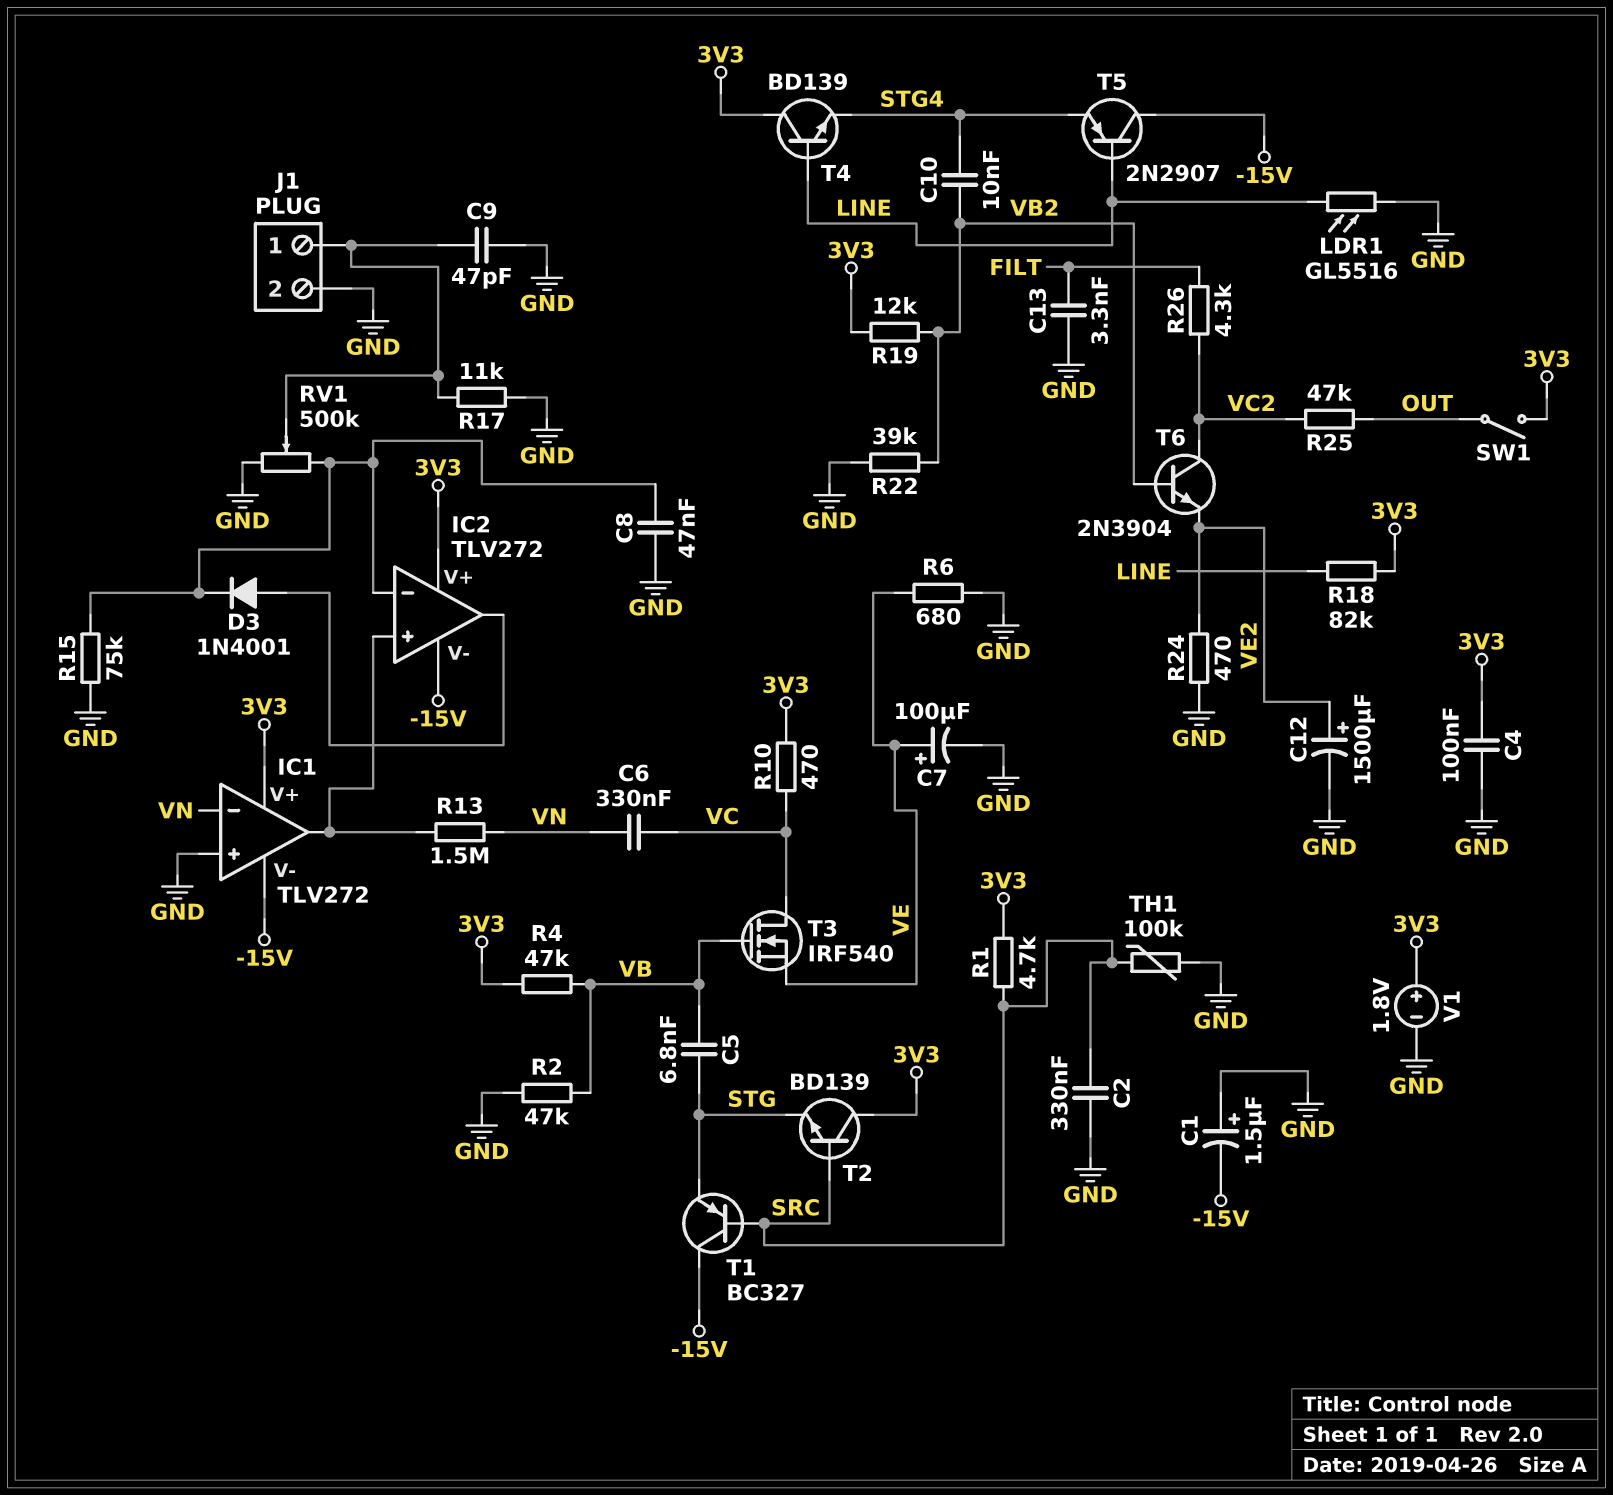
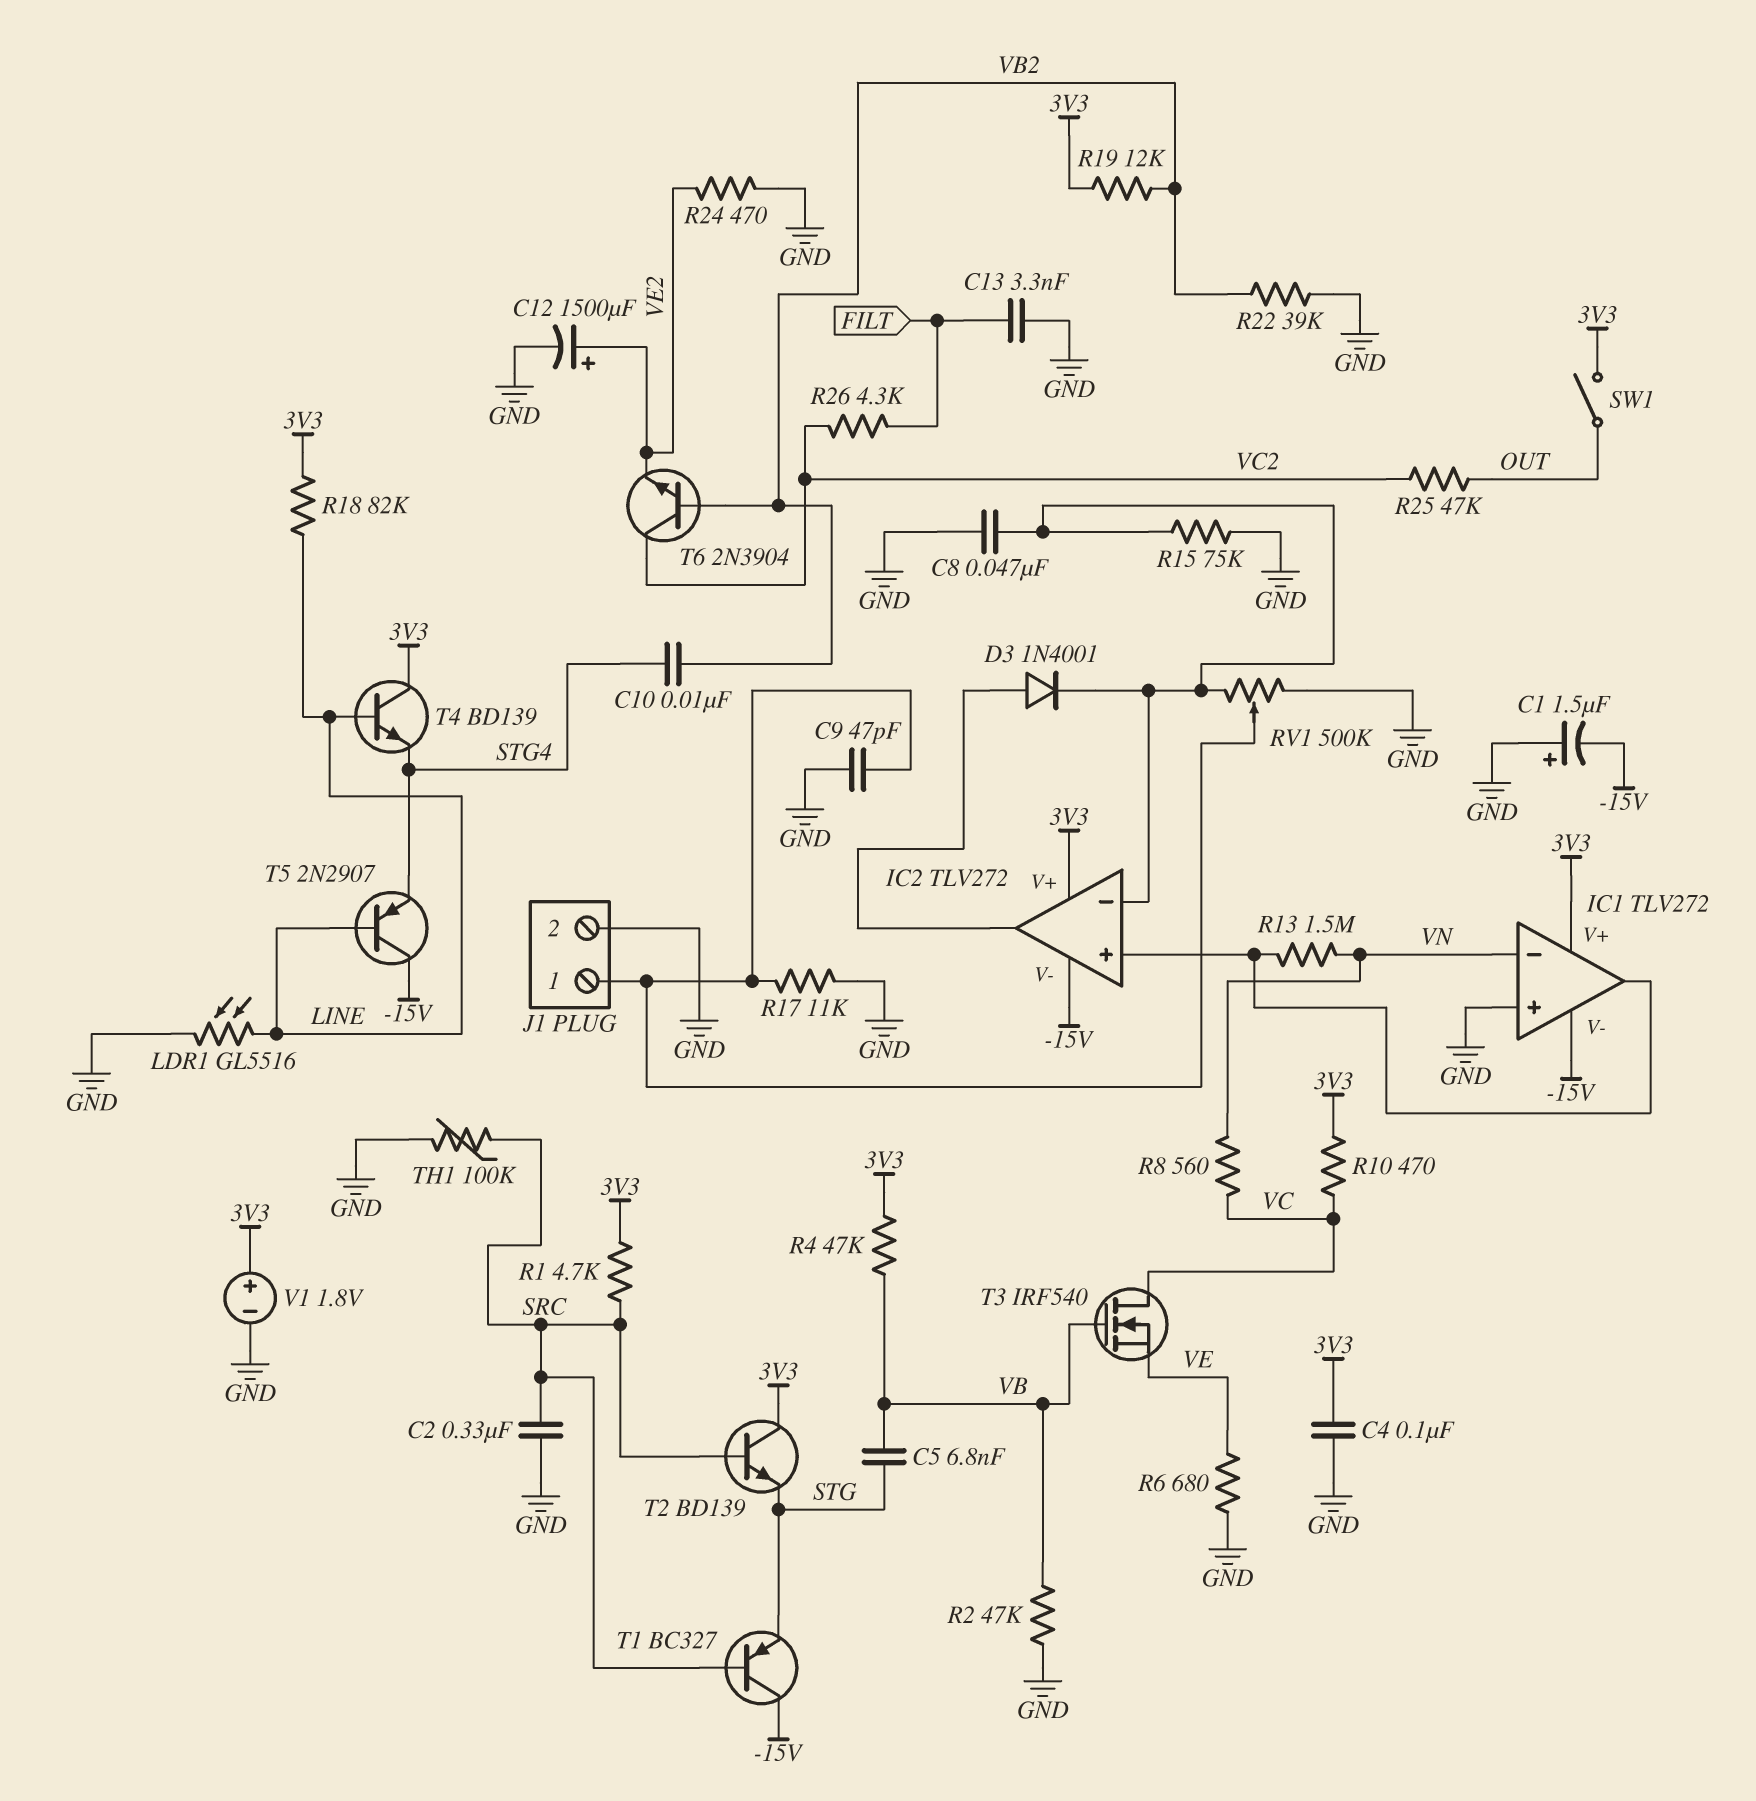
C6: 330nF (VC, VN) -> none
C7: 100uF (plus VE, minus GND) -> none
R8: none -> 560 (VC, VN)

